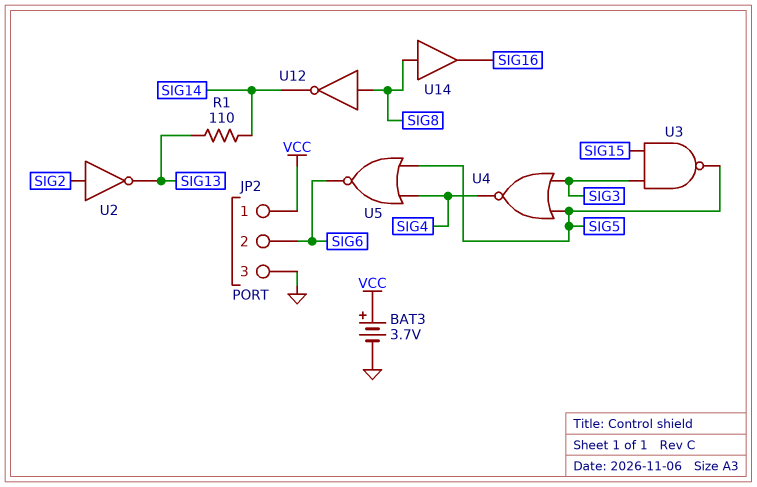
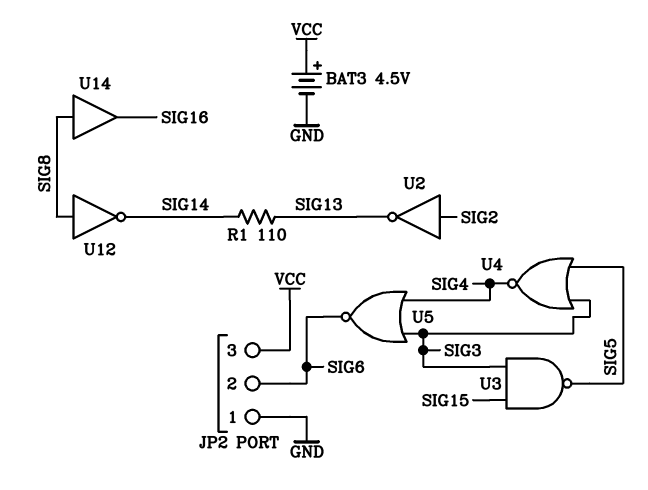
BAT3: 3.7V (plus VCC, minus GND) -> 4.5V (plus VCC, minus GND)
JP2 pin 1: VCC -> GND
JP2 pin 3: GND -> VCC
U5: NOR (in SIG4, in SIG5, out SIG6) -> NOR (in SIG3, in SIG4, out SIG6)

